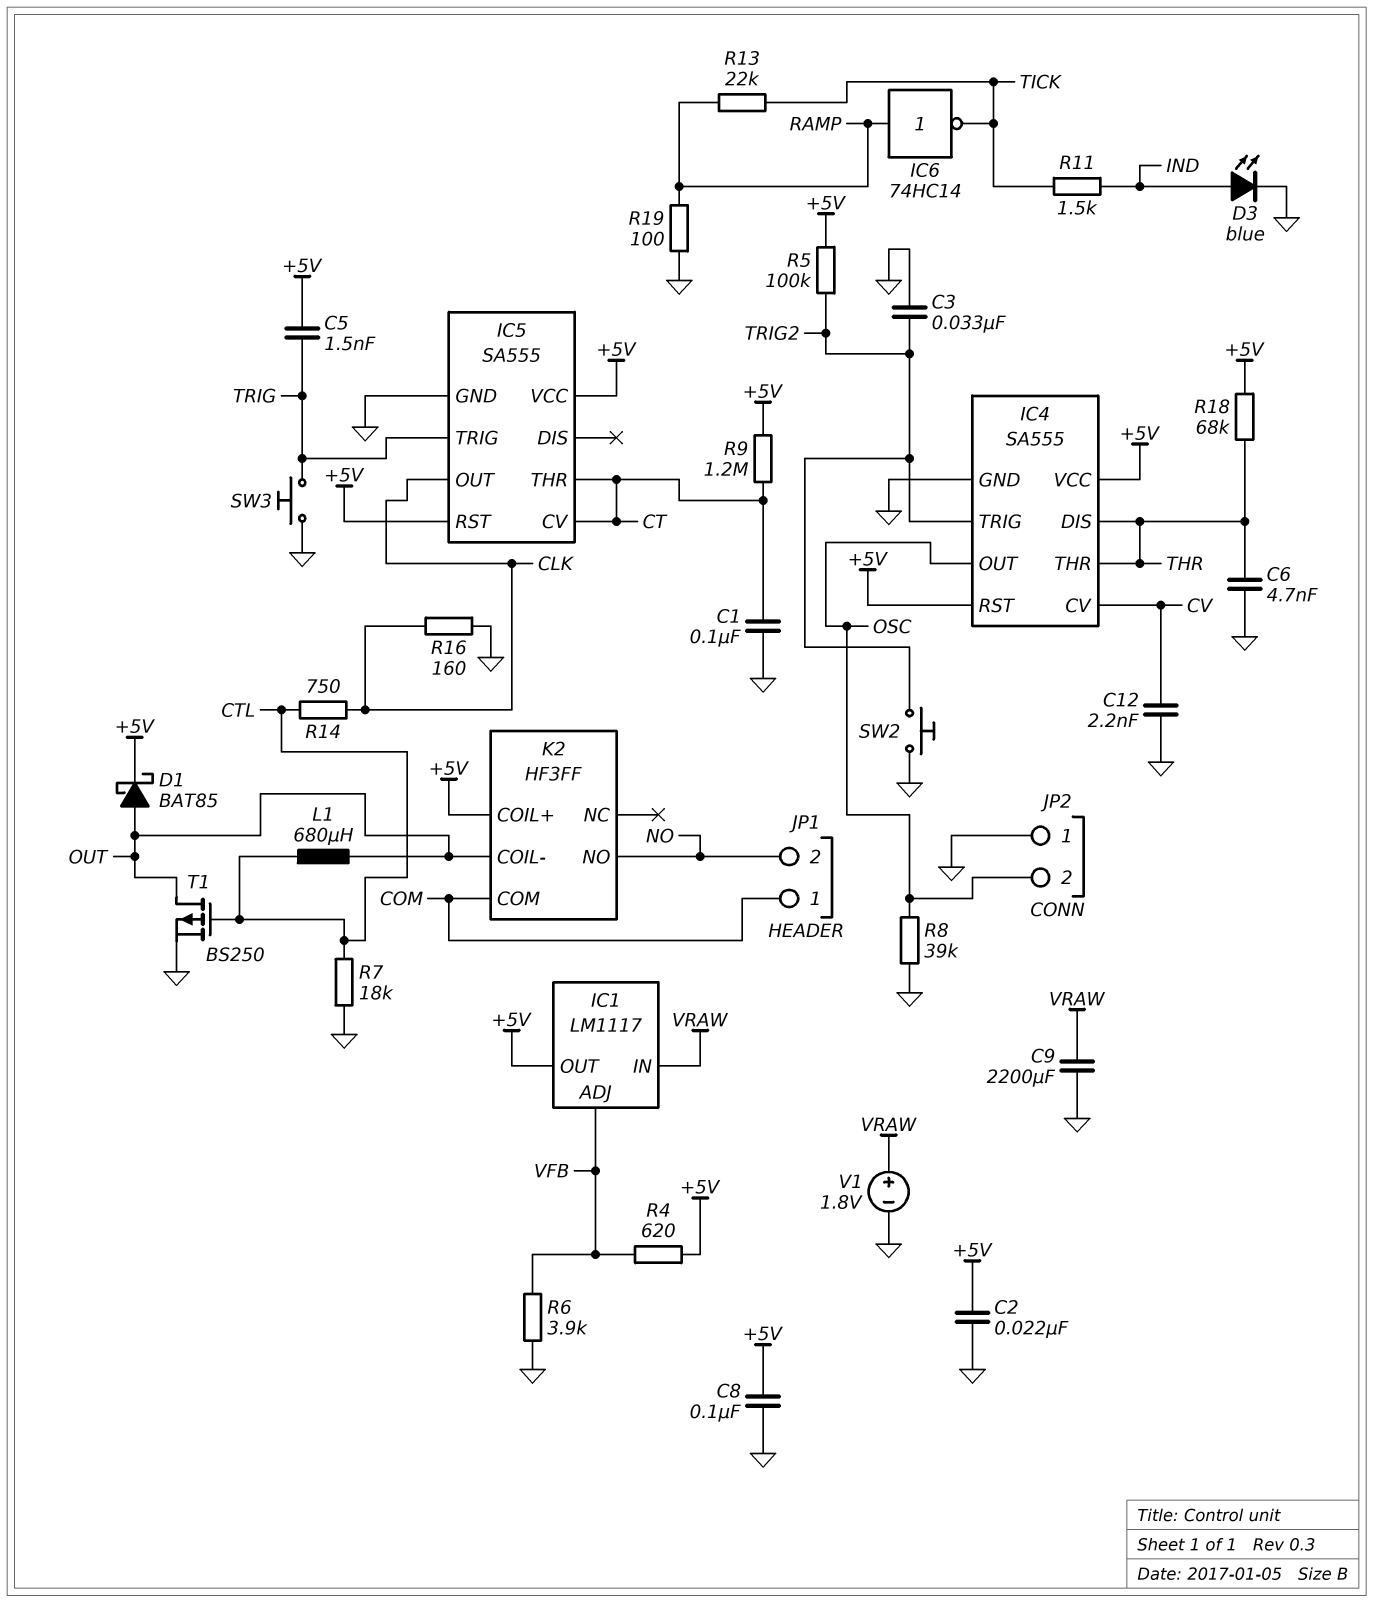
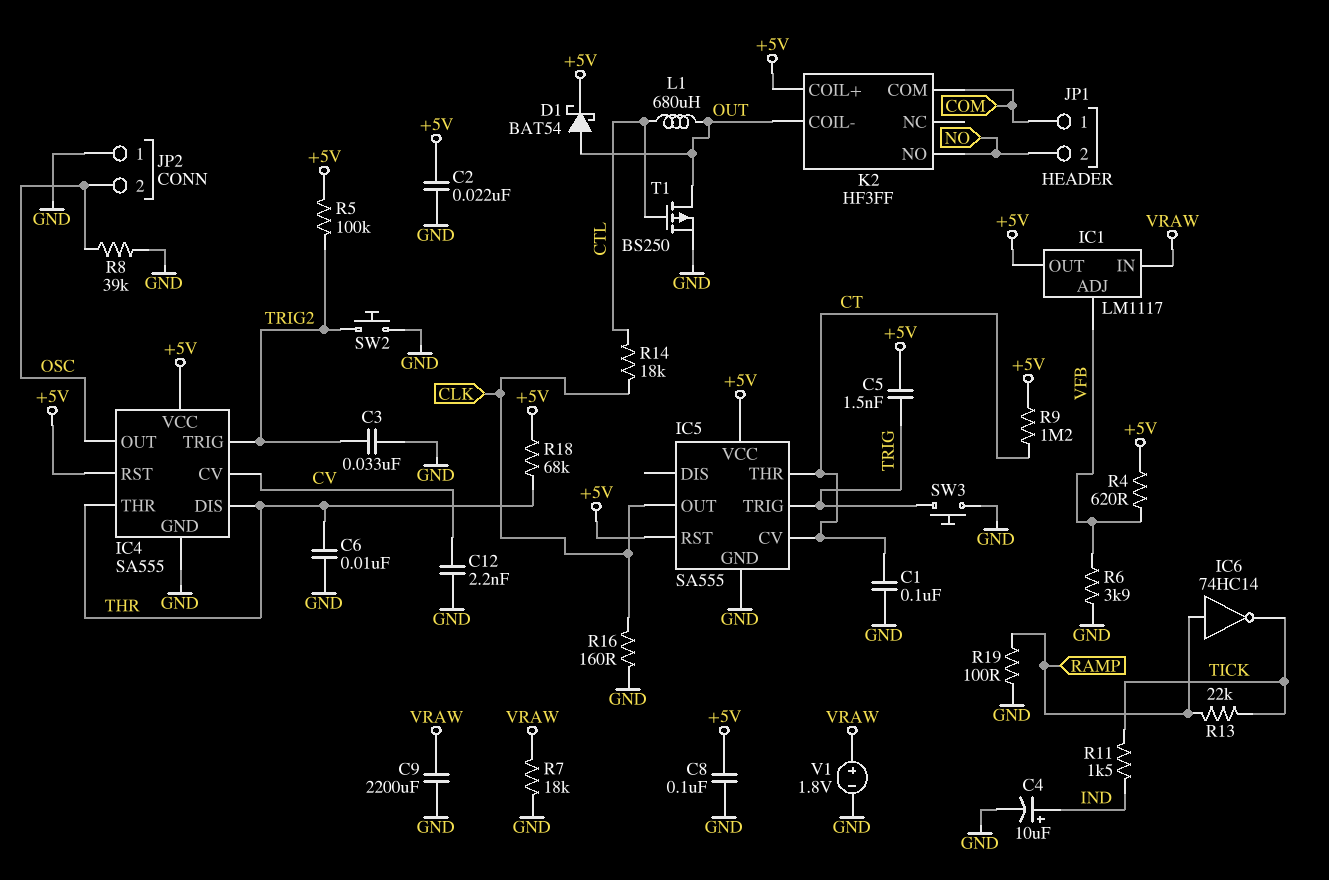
C4: none -> 10uF (plus IND, minus GND)
C6: 4.7nF (GND, THR) -> 10nF (GND, THR)
D1: schottky BAT85 (A OUT, K +5V) -> schottky BAT54 (A OUT, K +5V)
D3: LED blue (A IND, K GND) -> none
R7: 18k (CTL, GND) -> 18k (GND, VRAW)
R14: 750 (CLK, CTL) -> 18k (CLK, CTL)

